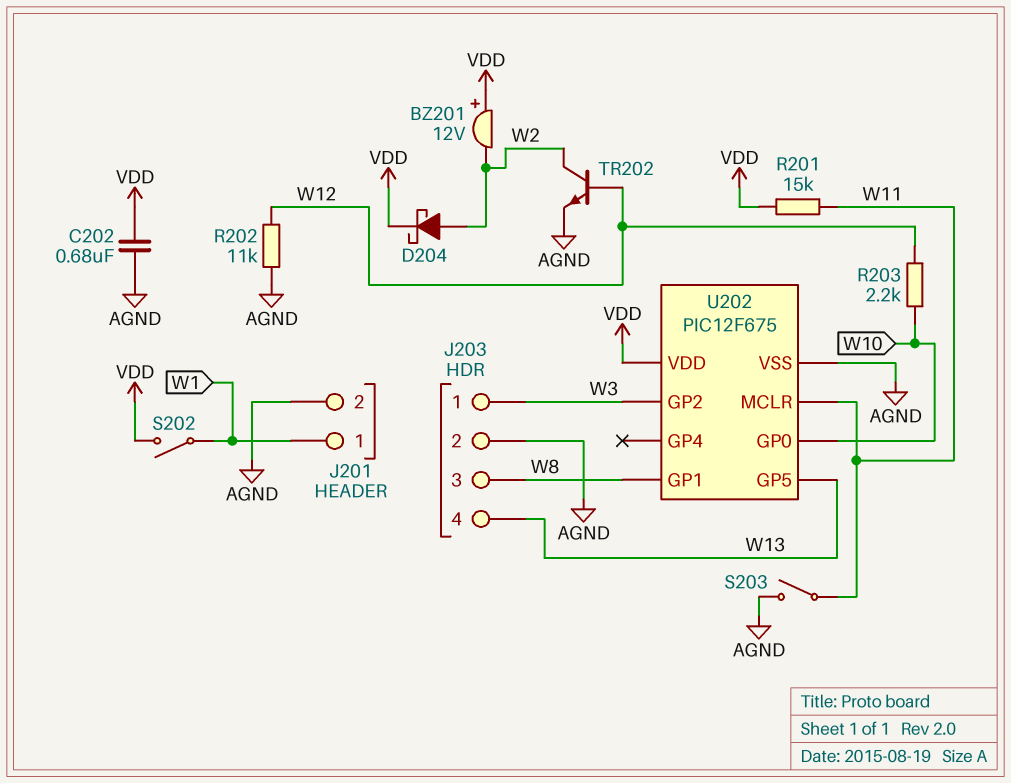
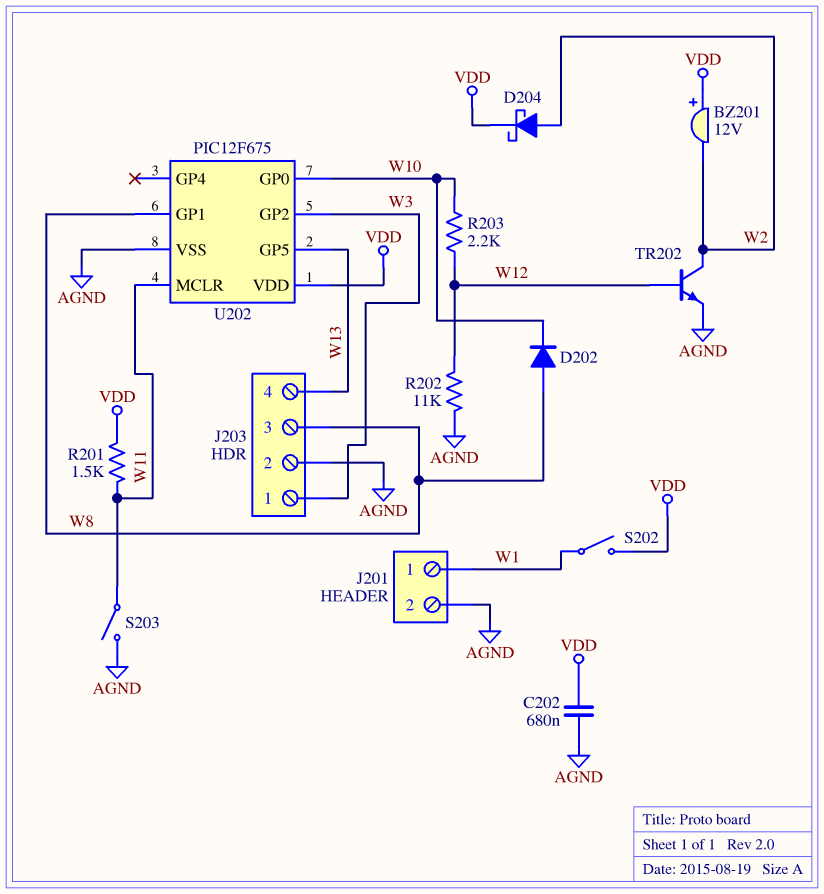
D202: none -> diode (A W8, K W10)
R201: 15k (VDD, W11) -> 1.5k (VDD, W11)

